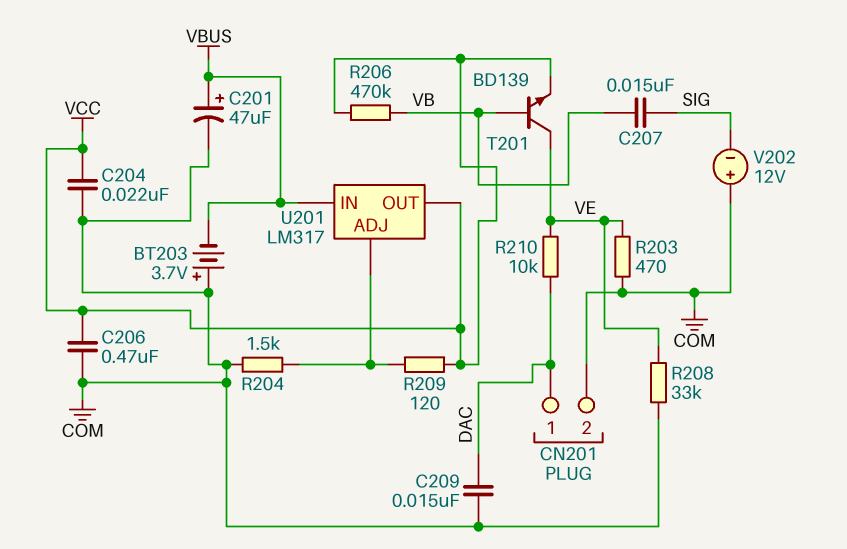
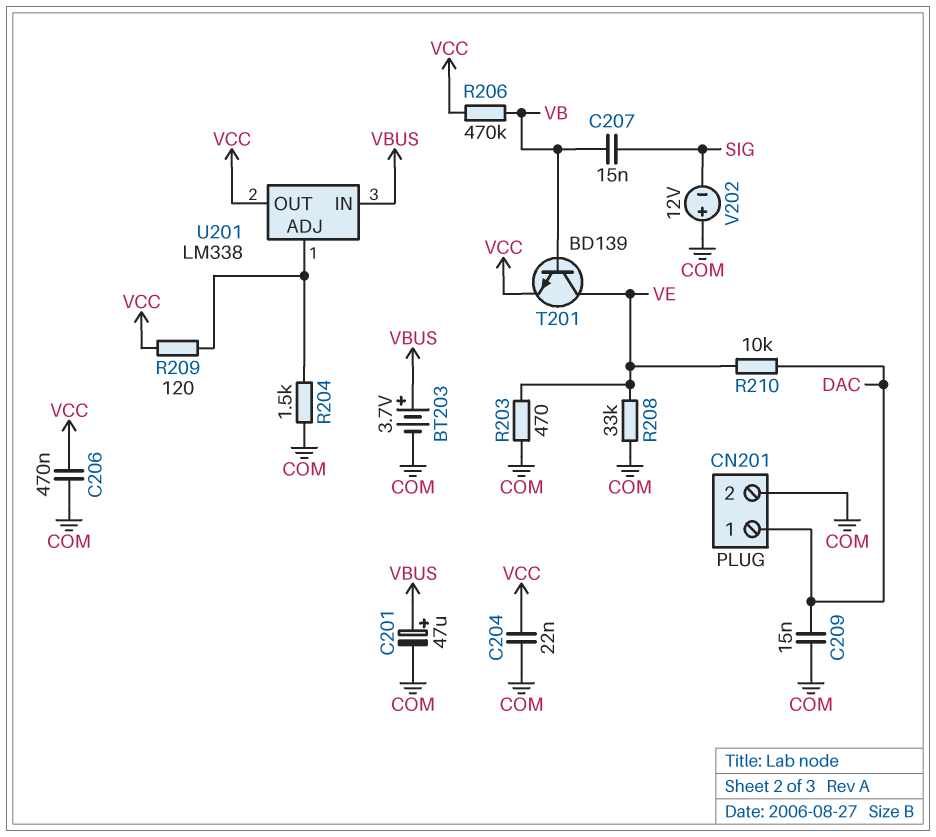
BT203: 3.7V (plus COM, minus VBUS) -> 3.7V (plus VBUS, minus COM)
U201: LM317 -> LM338

